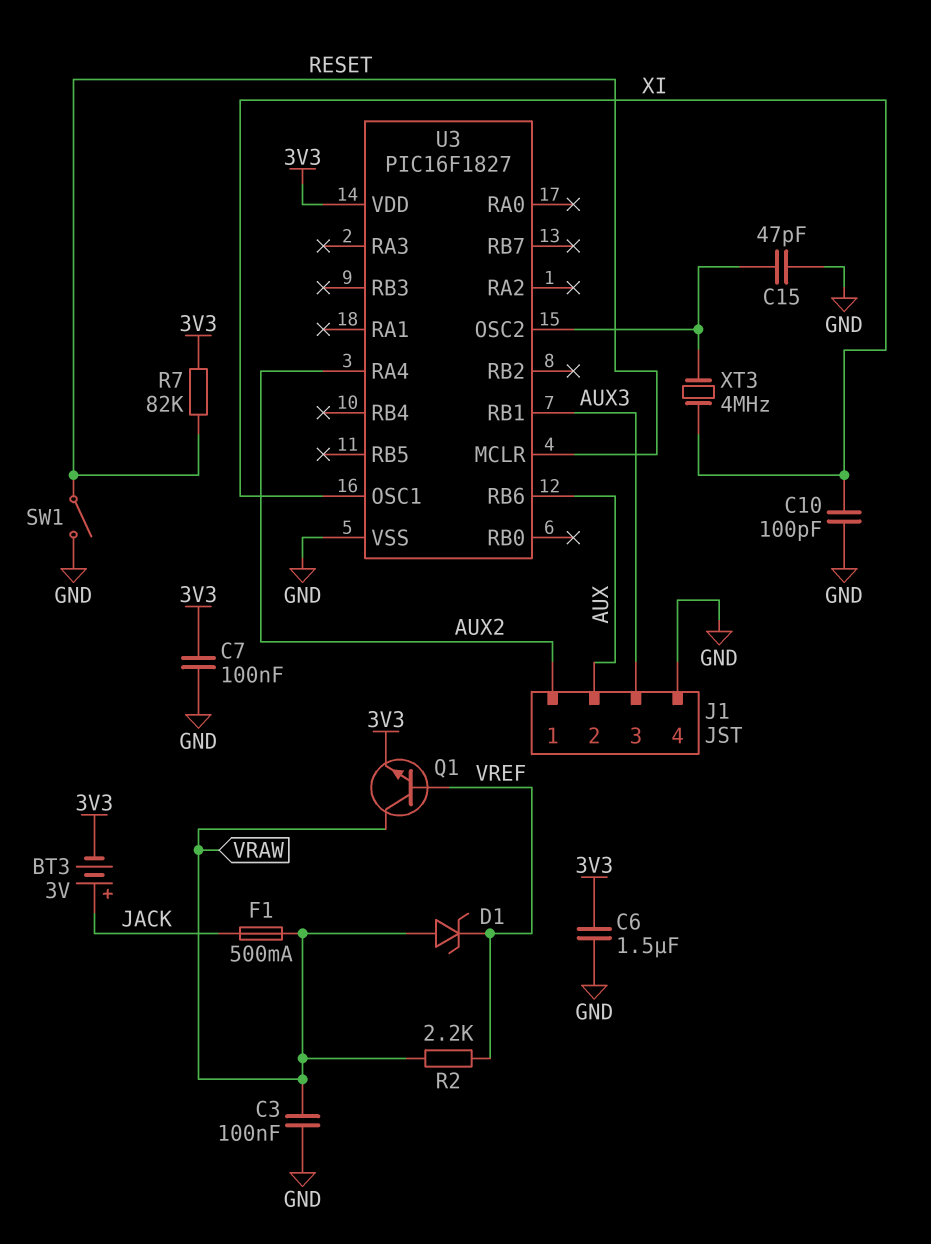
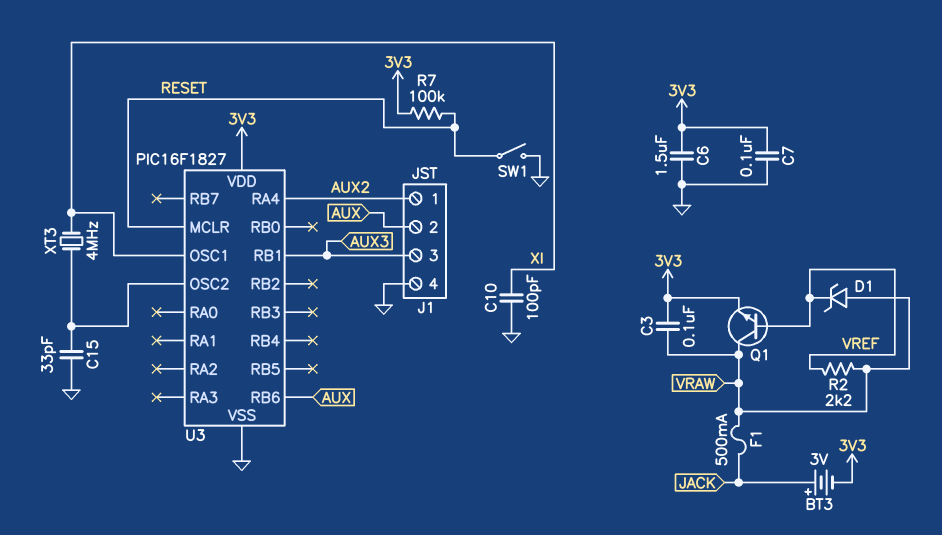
C3: 100nF (GND, VRAW) -> 100nF (3V3, VRAW)
C15: 47pF (GND, U3/OSC2) -> 33pF (GND, U3/OSC2)
R7: 82k (3V3, RESET) -> 100k (3V3, RESET)

